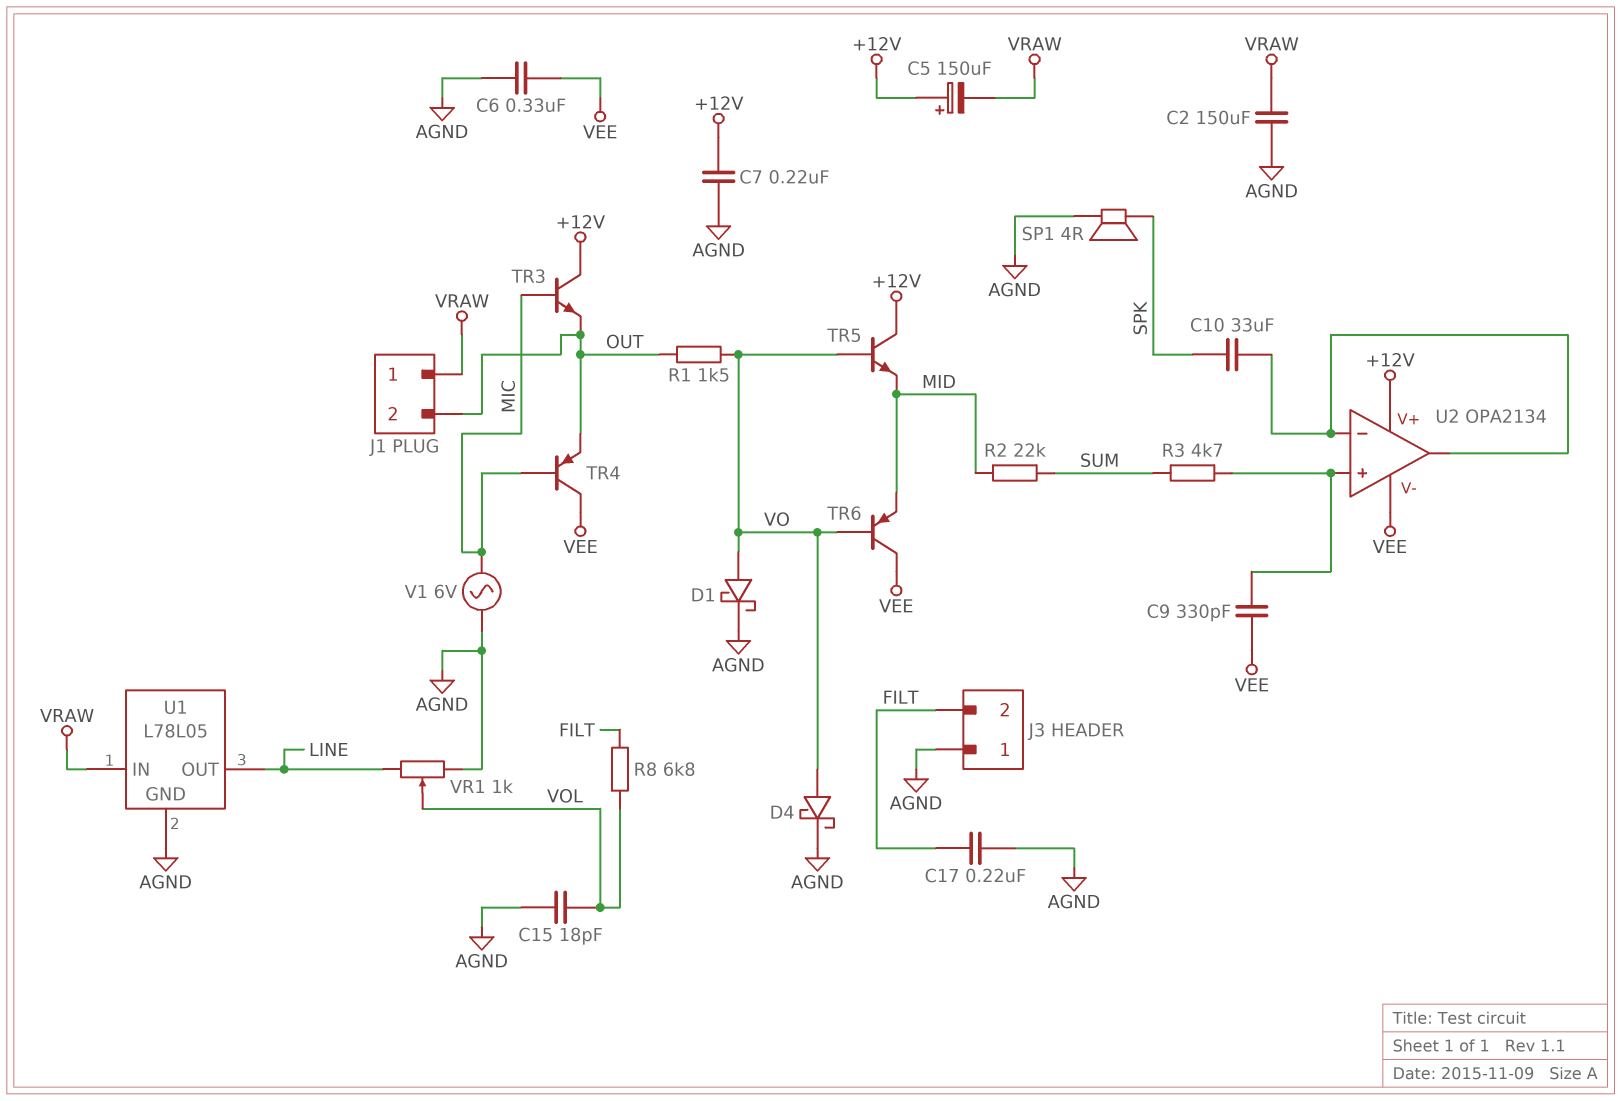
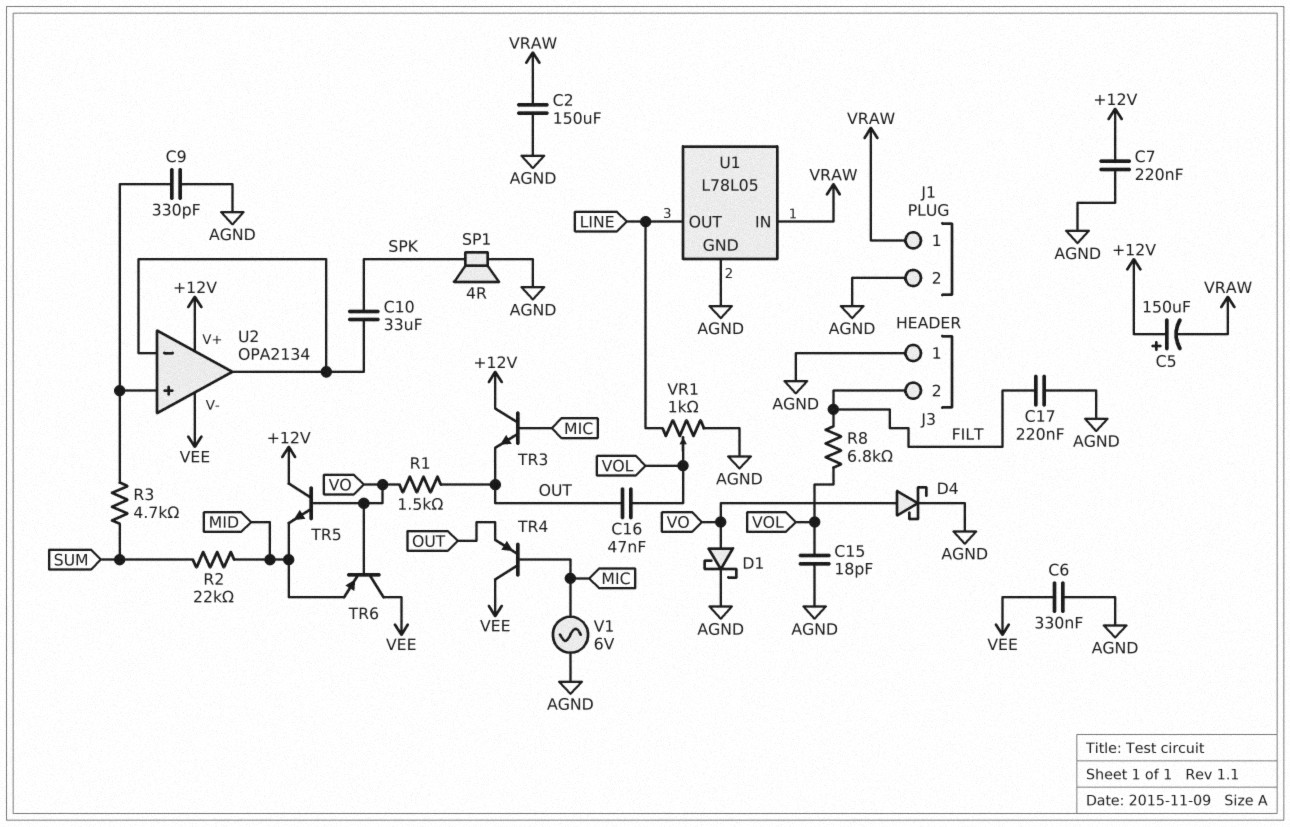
C9: 330pF (U2/in+, VEE) -> 330pF (AGND, U2/in+)
C16: none -> 47nF (OUT, VOL)
J1 pin 2: OUT -> AGND

